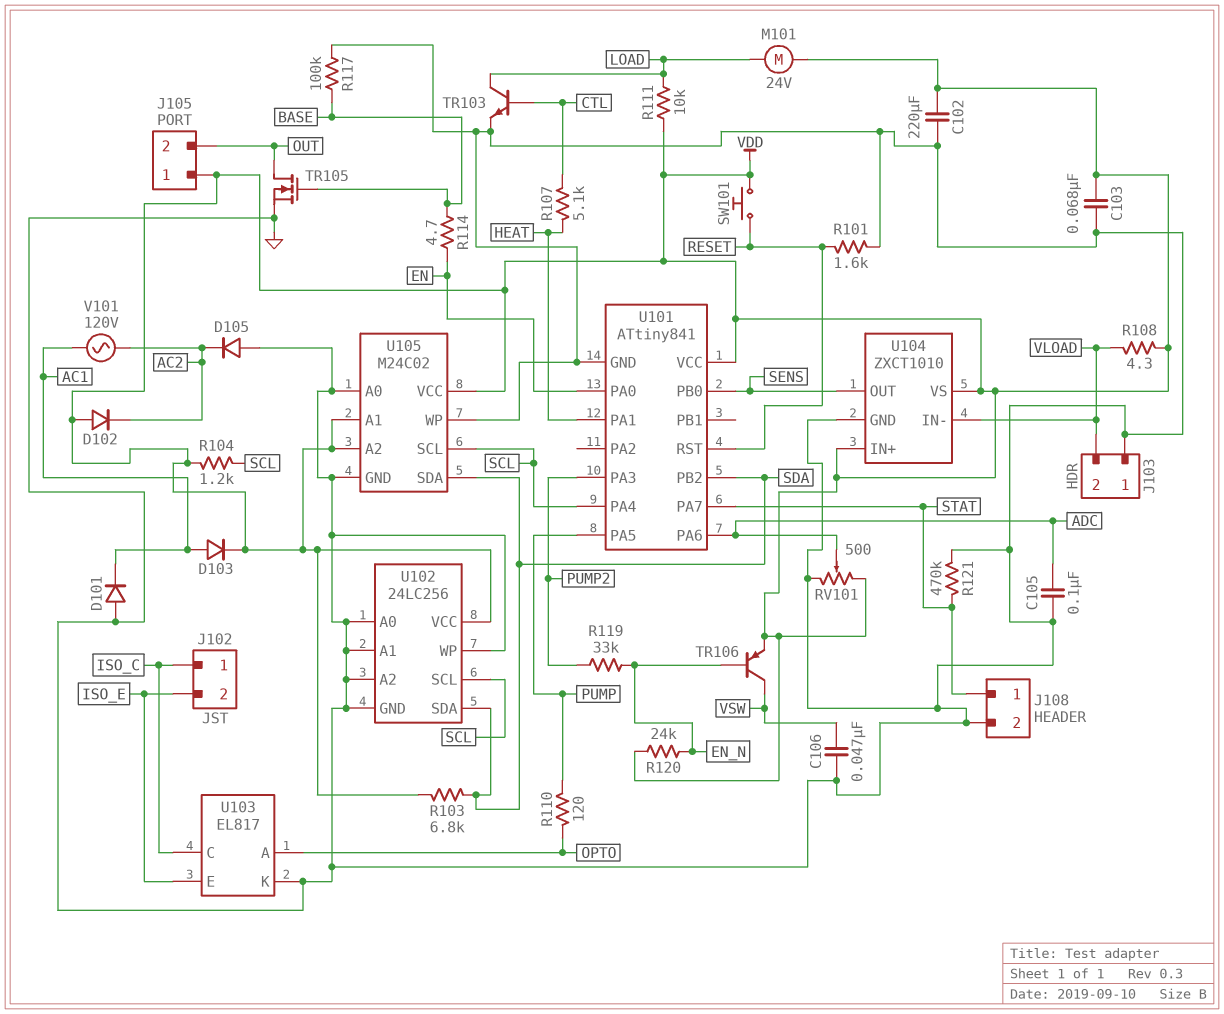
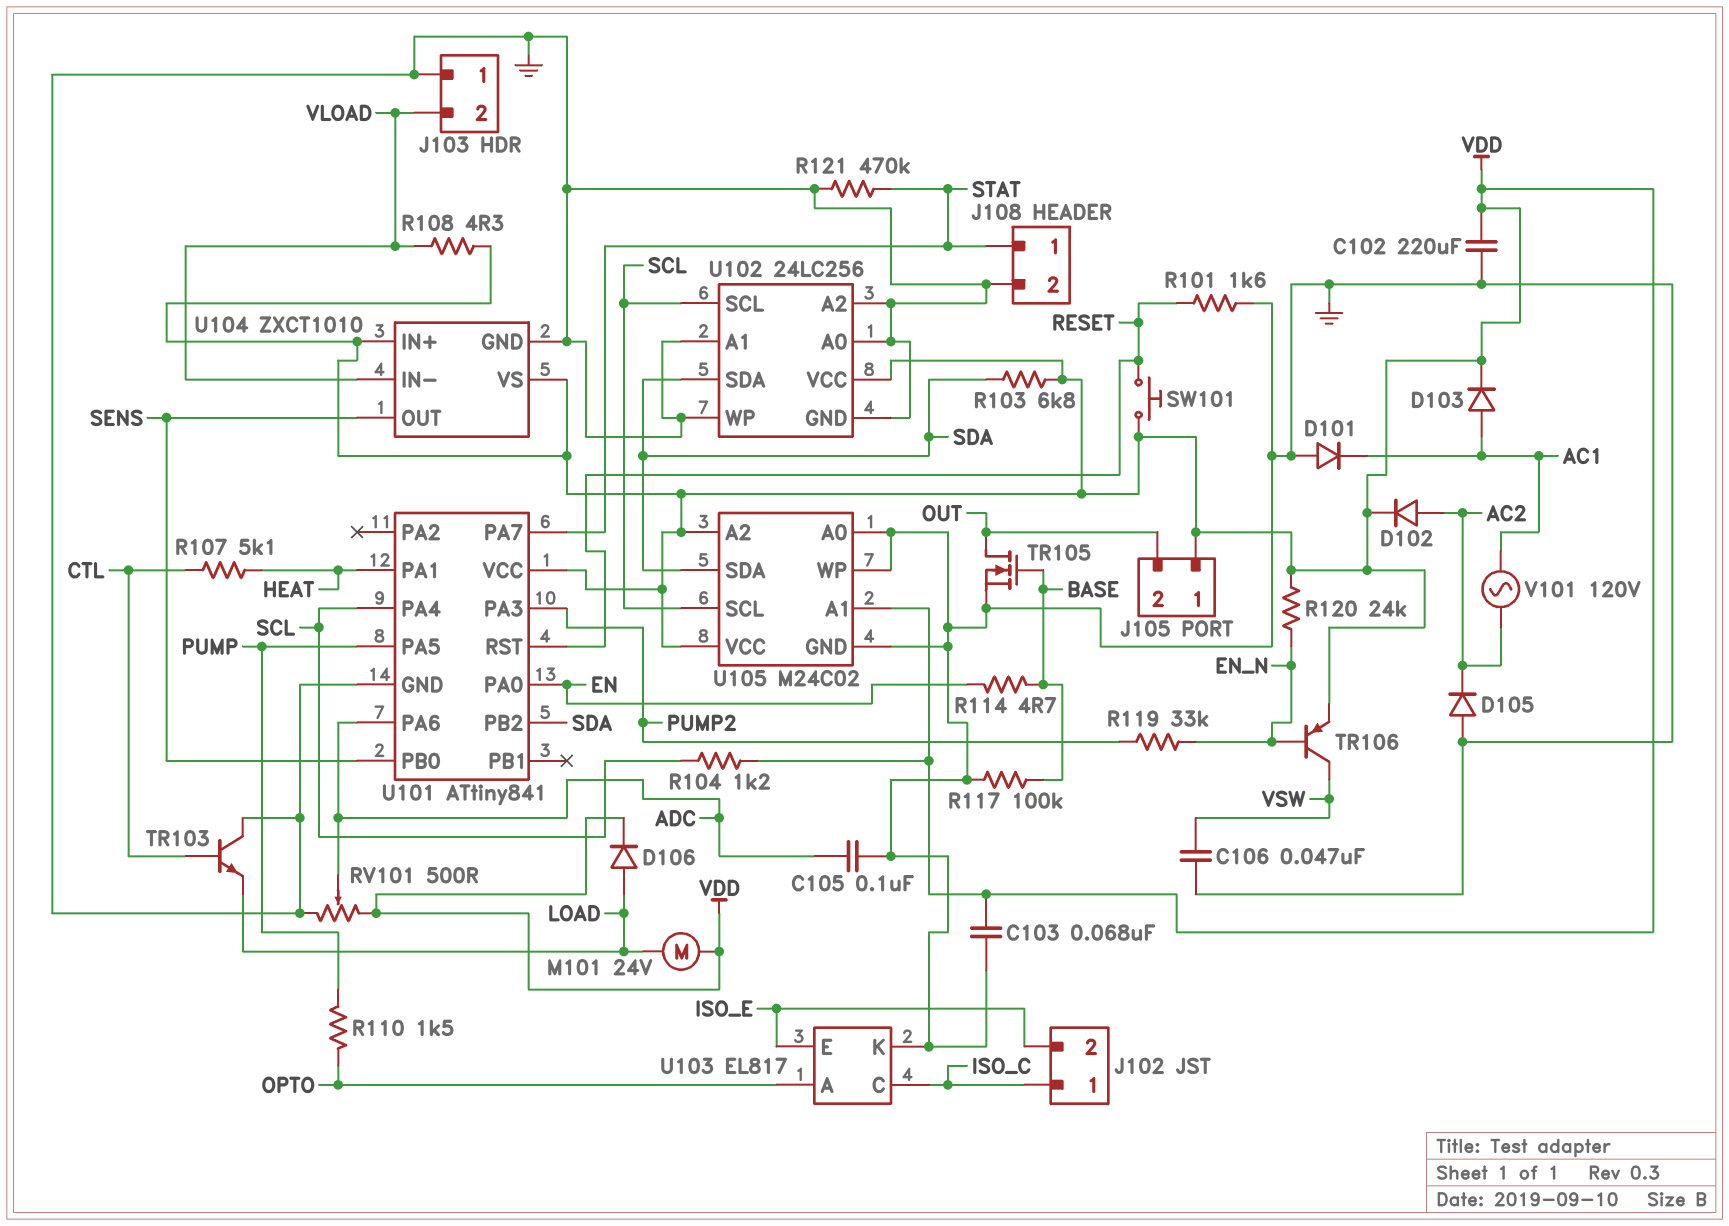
D102: diode (A VDD, K AC2) -> diode (A AC2, K VDD)
D106: none -> diode (A LOAD, K VDD)
R110: 120 (OPTO, PUMP) -> 1.5k (OPTO, PUMP)
R111: 10k (LOAD, VDD) -> none
TR103: NPN (B CTL, C LOAD, E GND) -> NPN (B CTL, C GND, E LOAD)

